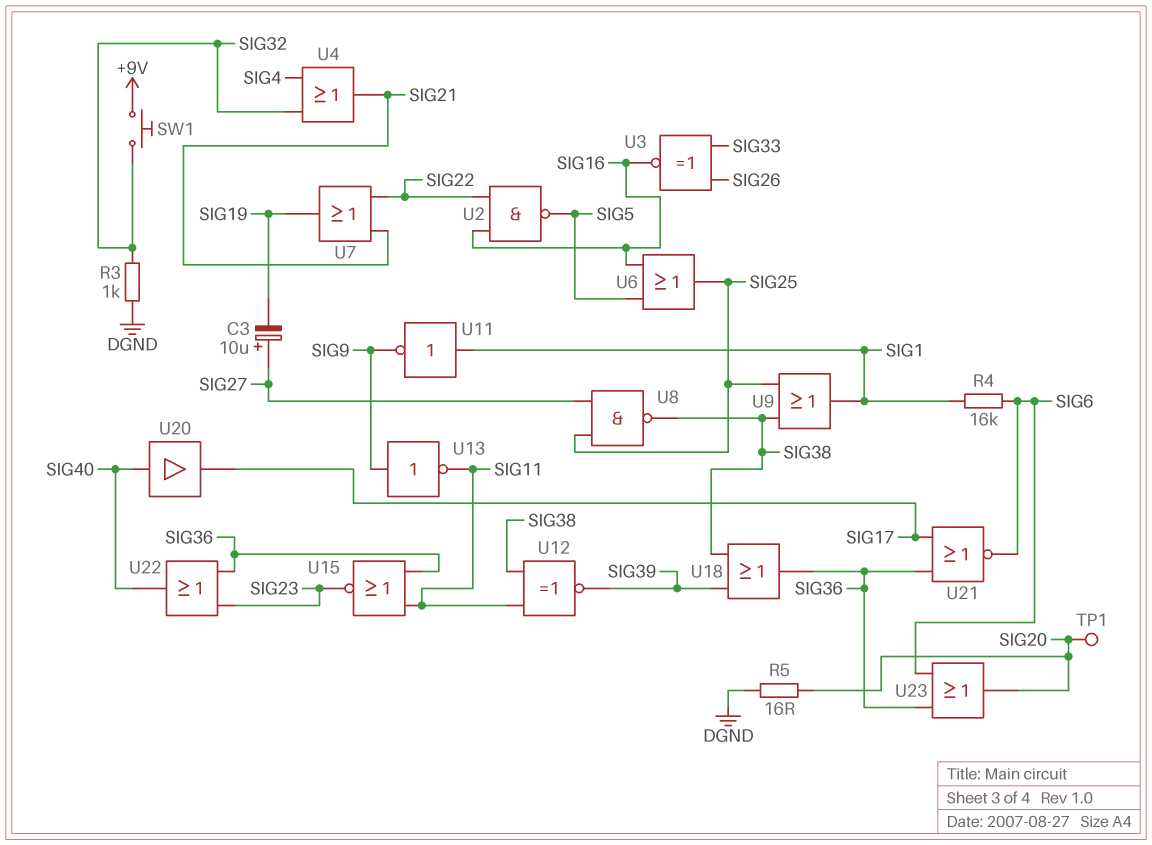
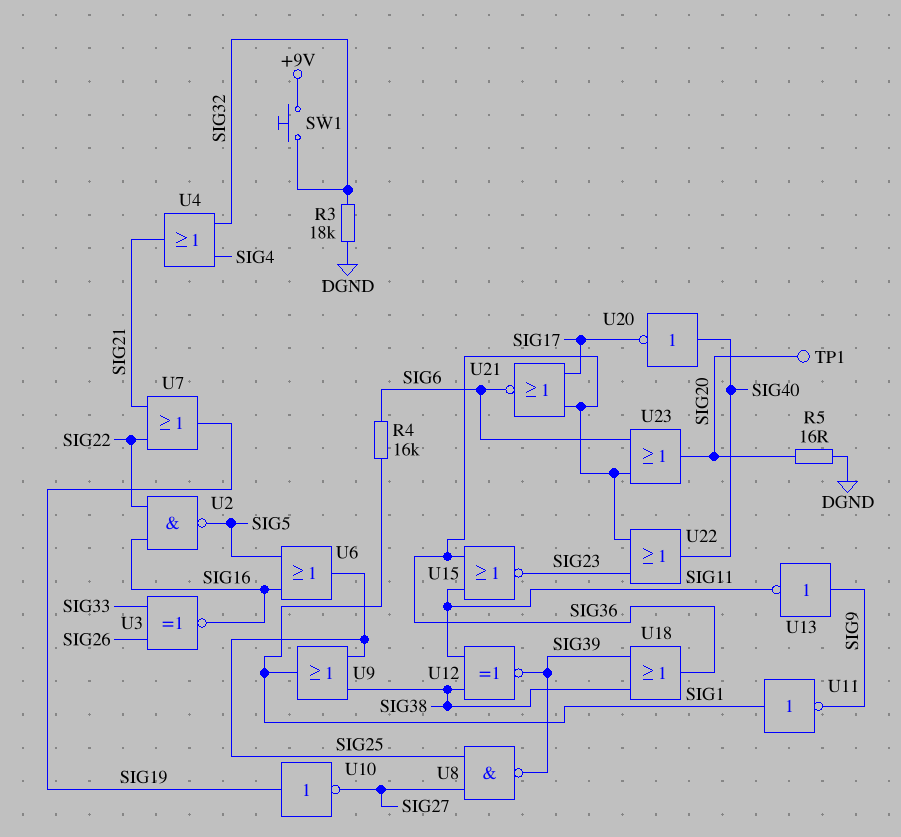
C3: 10uF (plus SIG27, minus SIG19) -> none
R3: 1k (DGND, SIG32) -> 18k (DGND, SIG32)
U8: NAND (in SIG25, in SIG27, out SIG38) -> NAND (in SIG25, in SIG27, out SIG39)
U10: none -> NOT (in SIG19, out SIG27)
U20: buffer (in SIG40, out SIG17) -> NOT (in SIG40, out SIG17)

